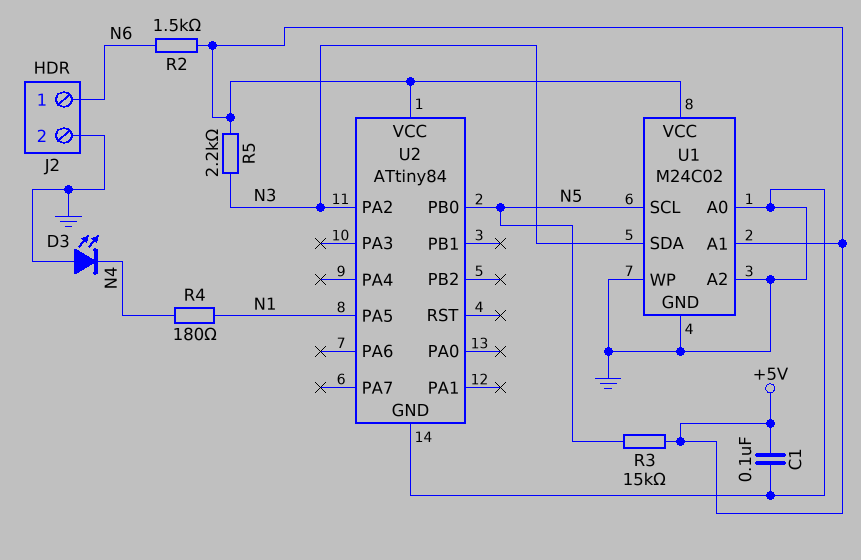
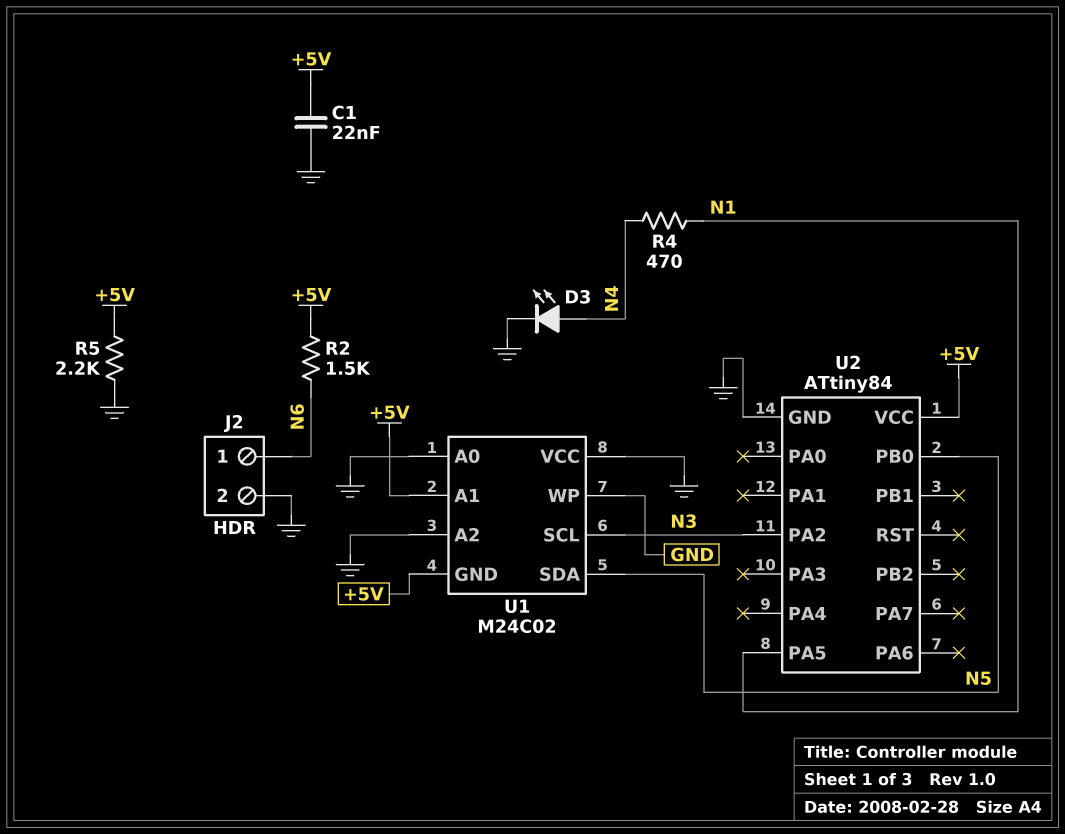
C1: 100nF (+5V, GND) -> 22nF (+5V, GND)
D3: LED (A GND, K N4) -> LED (A N4, K GND)
R3: 15k (+5V, N5) -> none
R4: 180 (N1, N4) -> 470 (N1, N4)
R5: 2.2k (+5V, N3) -> 2.2k (+5V, GND)
U1 pin GND: GND -> +5V
U1 pin SCL: N5 -> N3
U1 pin SDA: N3 -> N5
U1 pin VCC: +5V -> GND

